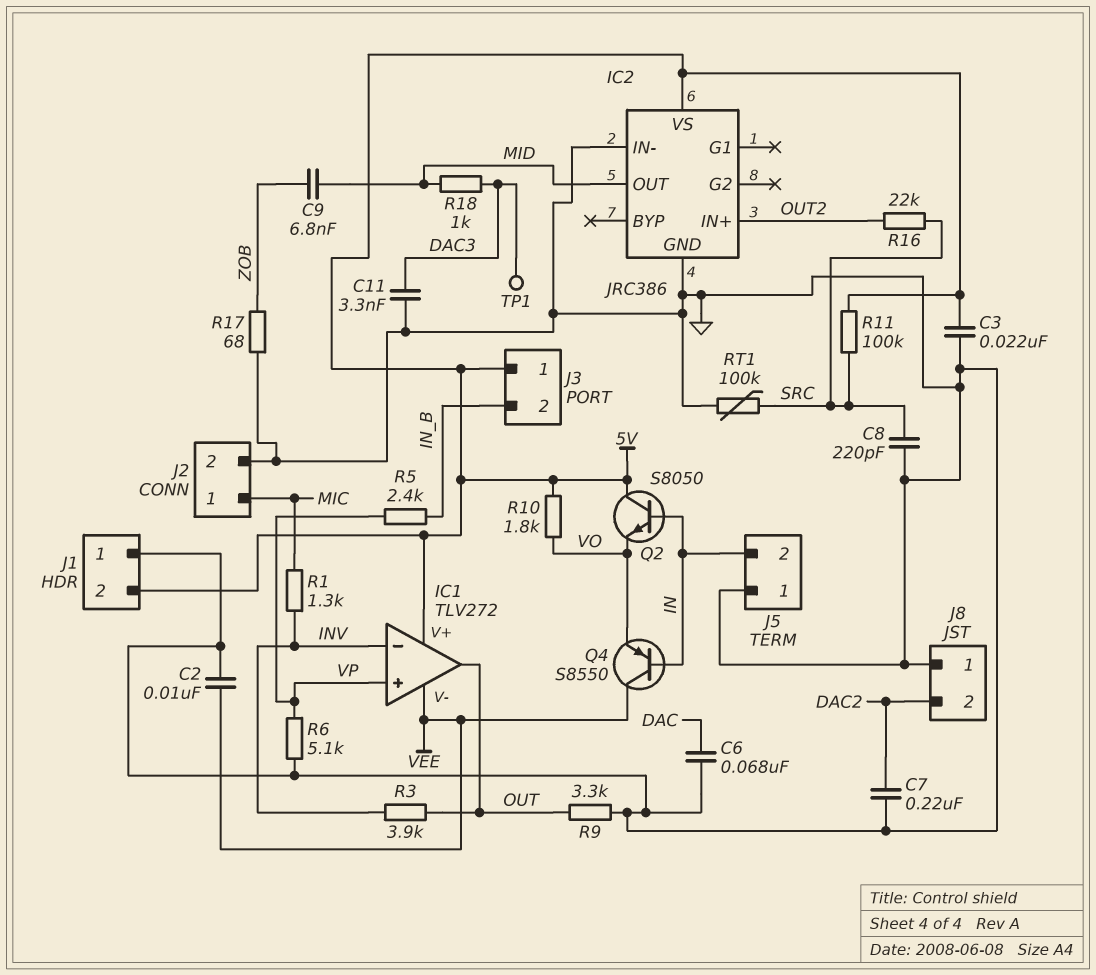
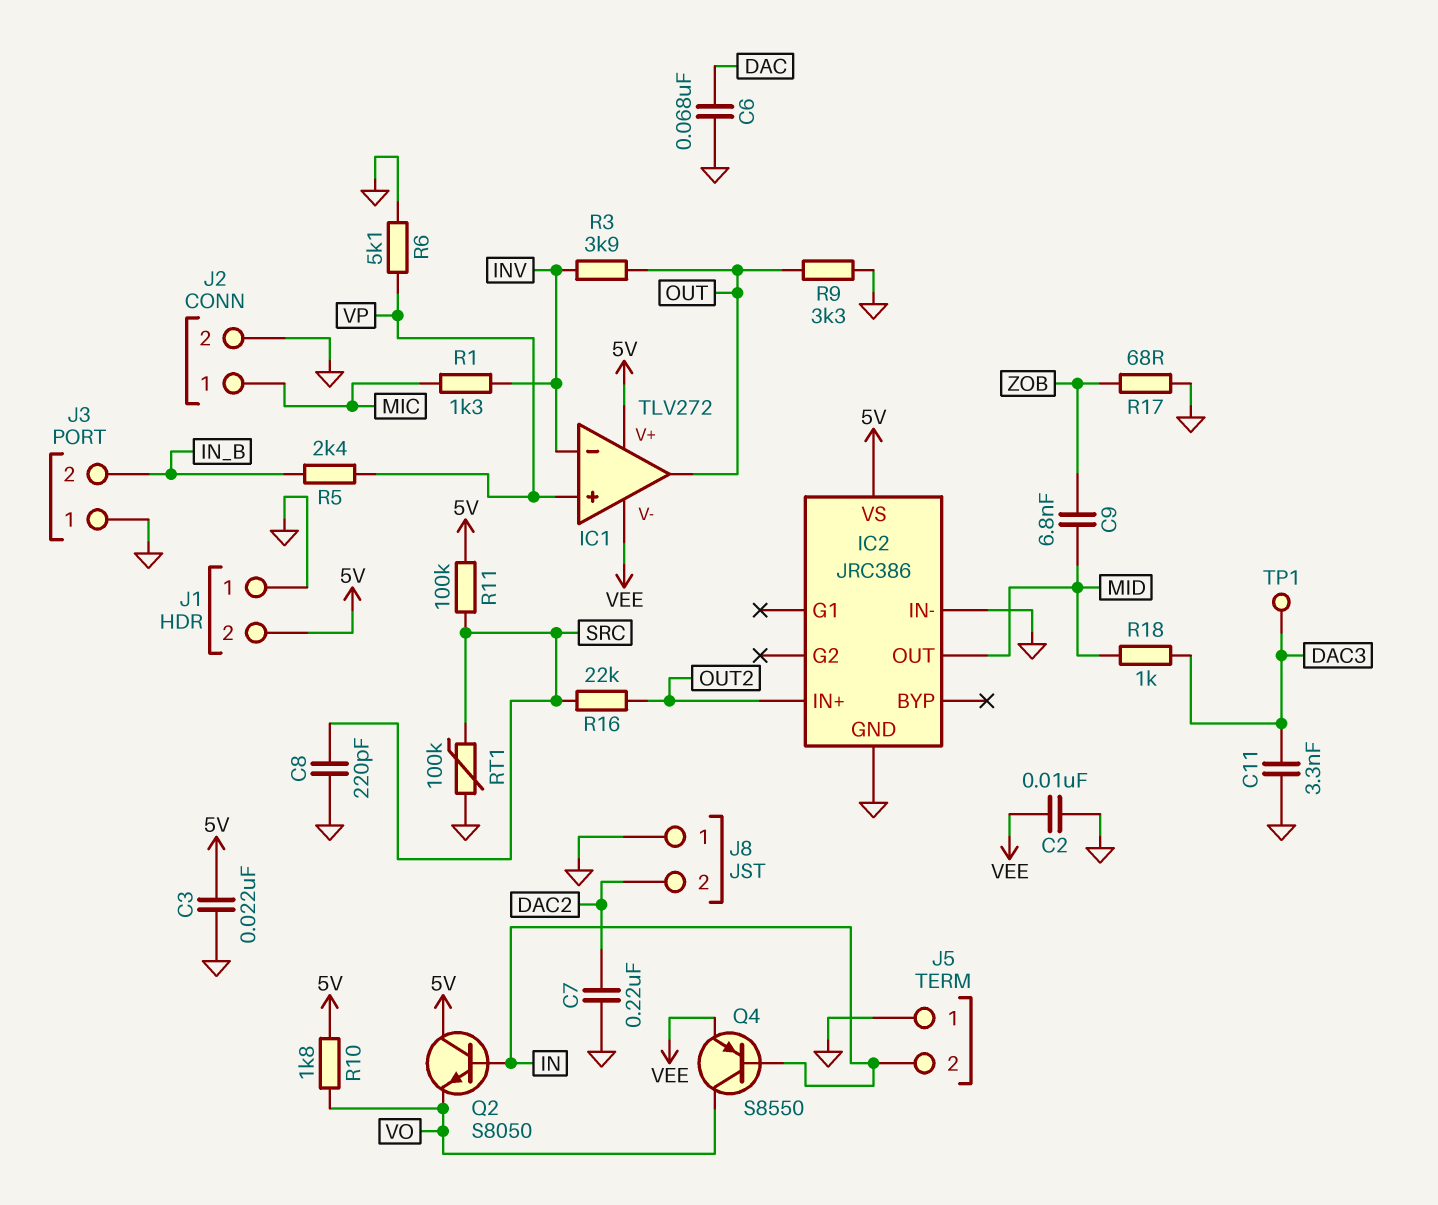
J3 pin 1: 5V -> GND
Q4: PNP S8550 (B IN, C VEE, E VO) -> PNP S8550 (B IN, C VO, E VEE)

